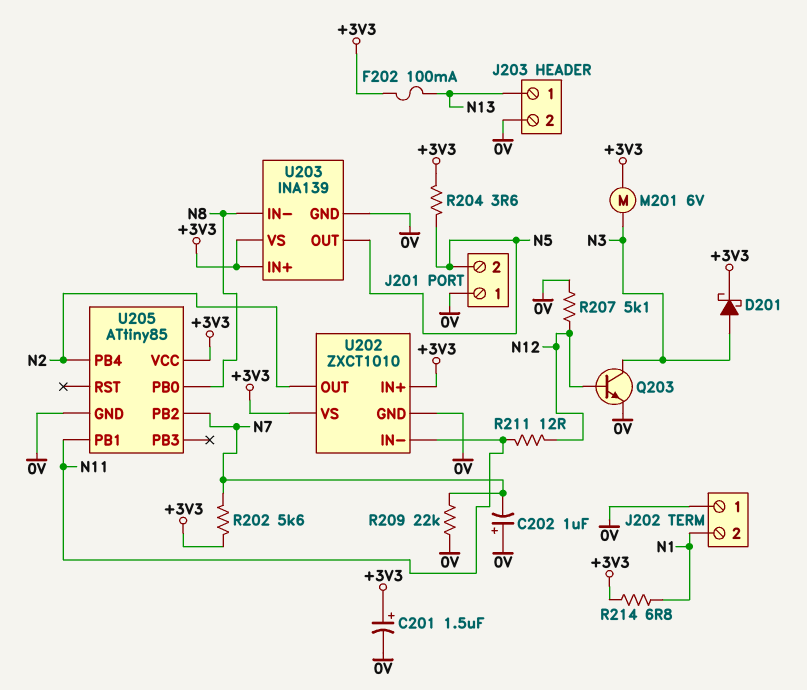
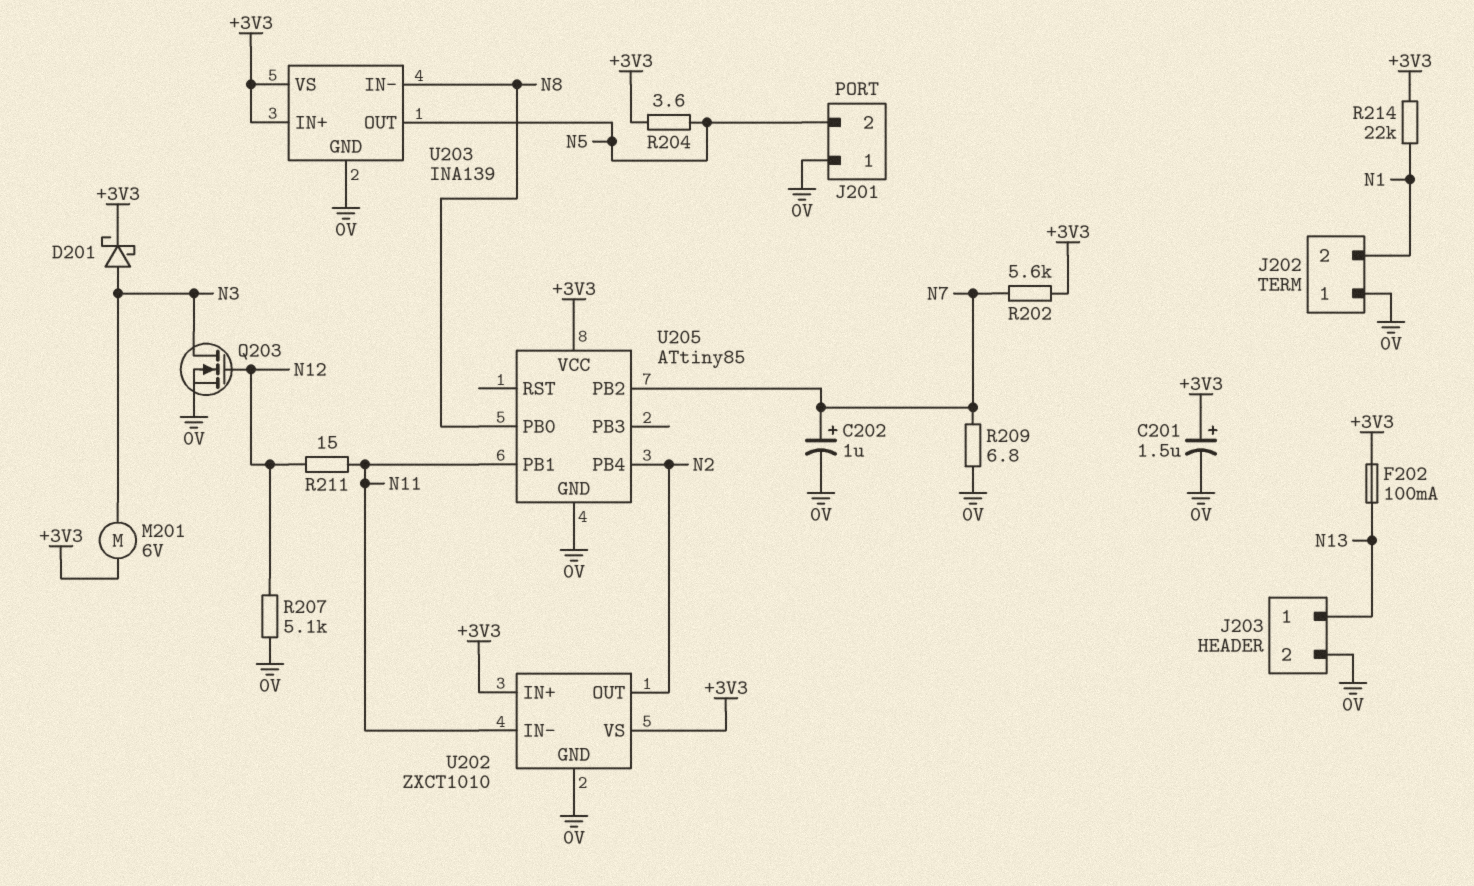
C202: 1uF (plus 0V, minus N7) -> 1uF (plus N7, minus 0V)
Q203: NPN (B N12, C N3, E 0V) -> NMOS (G N12, D N3, S 0V)
R209: 22k (0V, N7) -> 6.8 (0V, N7)
R211: 12 (N11, N12) -> 15 (N11, N12)
R214: 6.8 (+3V3, N1) -> 22k (+3V3, N1)

